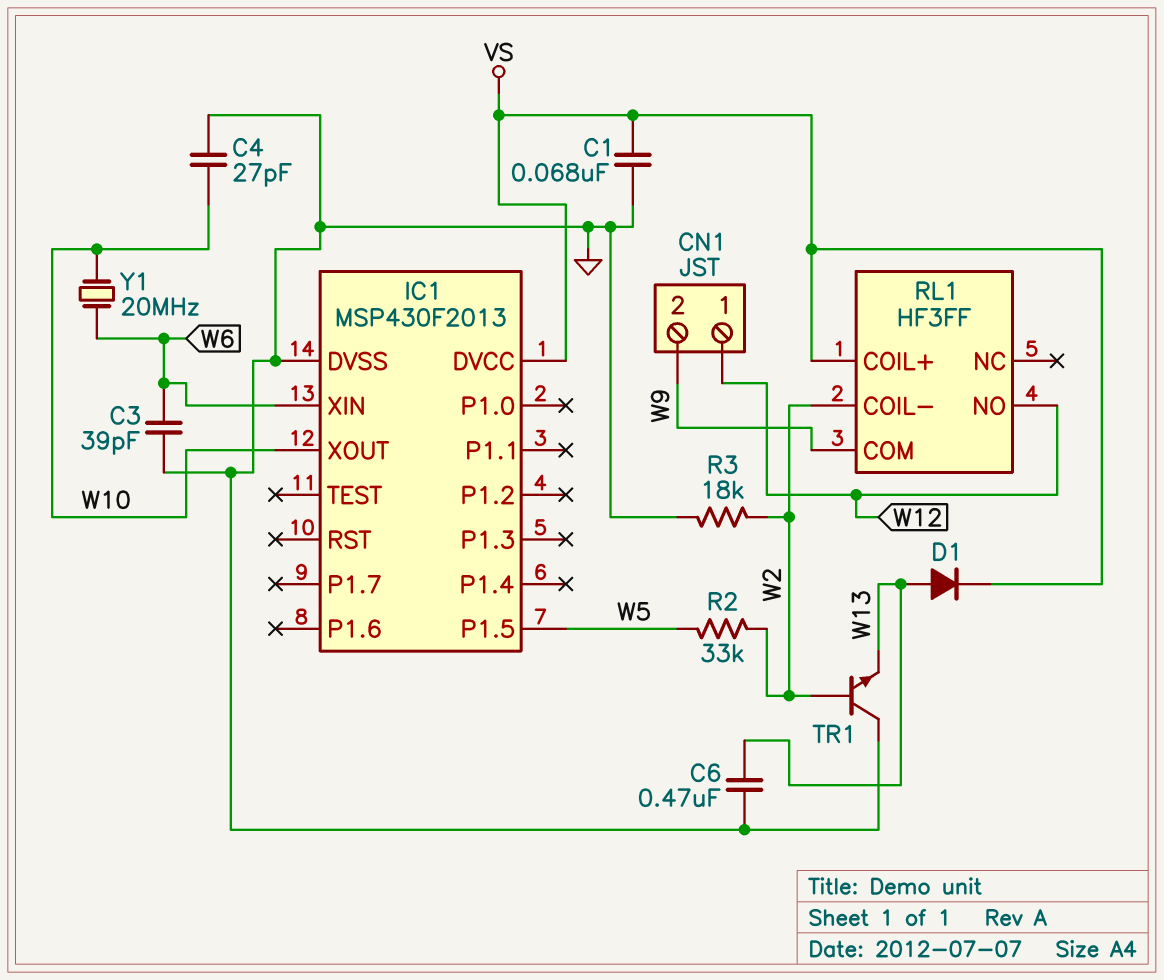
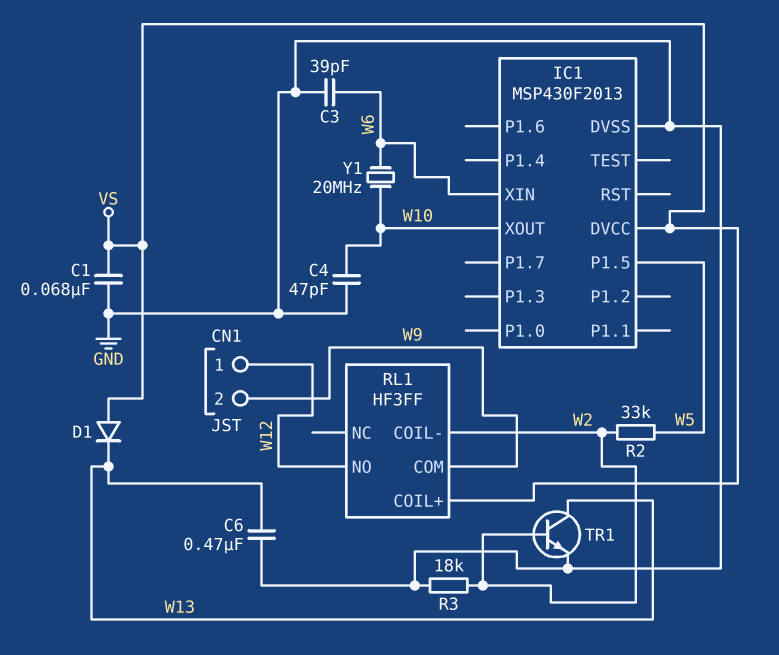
C4: 27pF (GND, W10) -> 47pF (GND, W10)
D1: diode (A W13, K VS) -> diode (A VS, K W13)
TR1: NPN (B W2, C GND, E W13) -> NPN (B W2, C W13, E GND)

